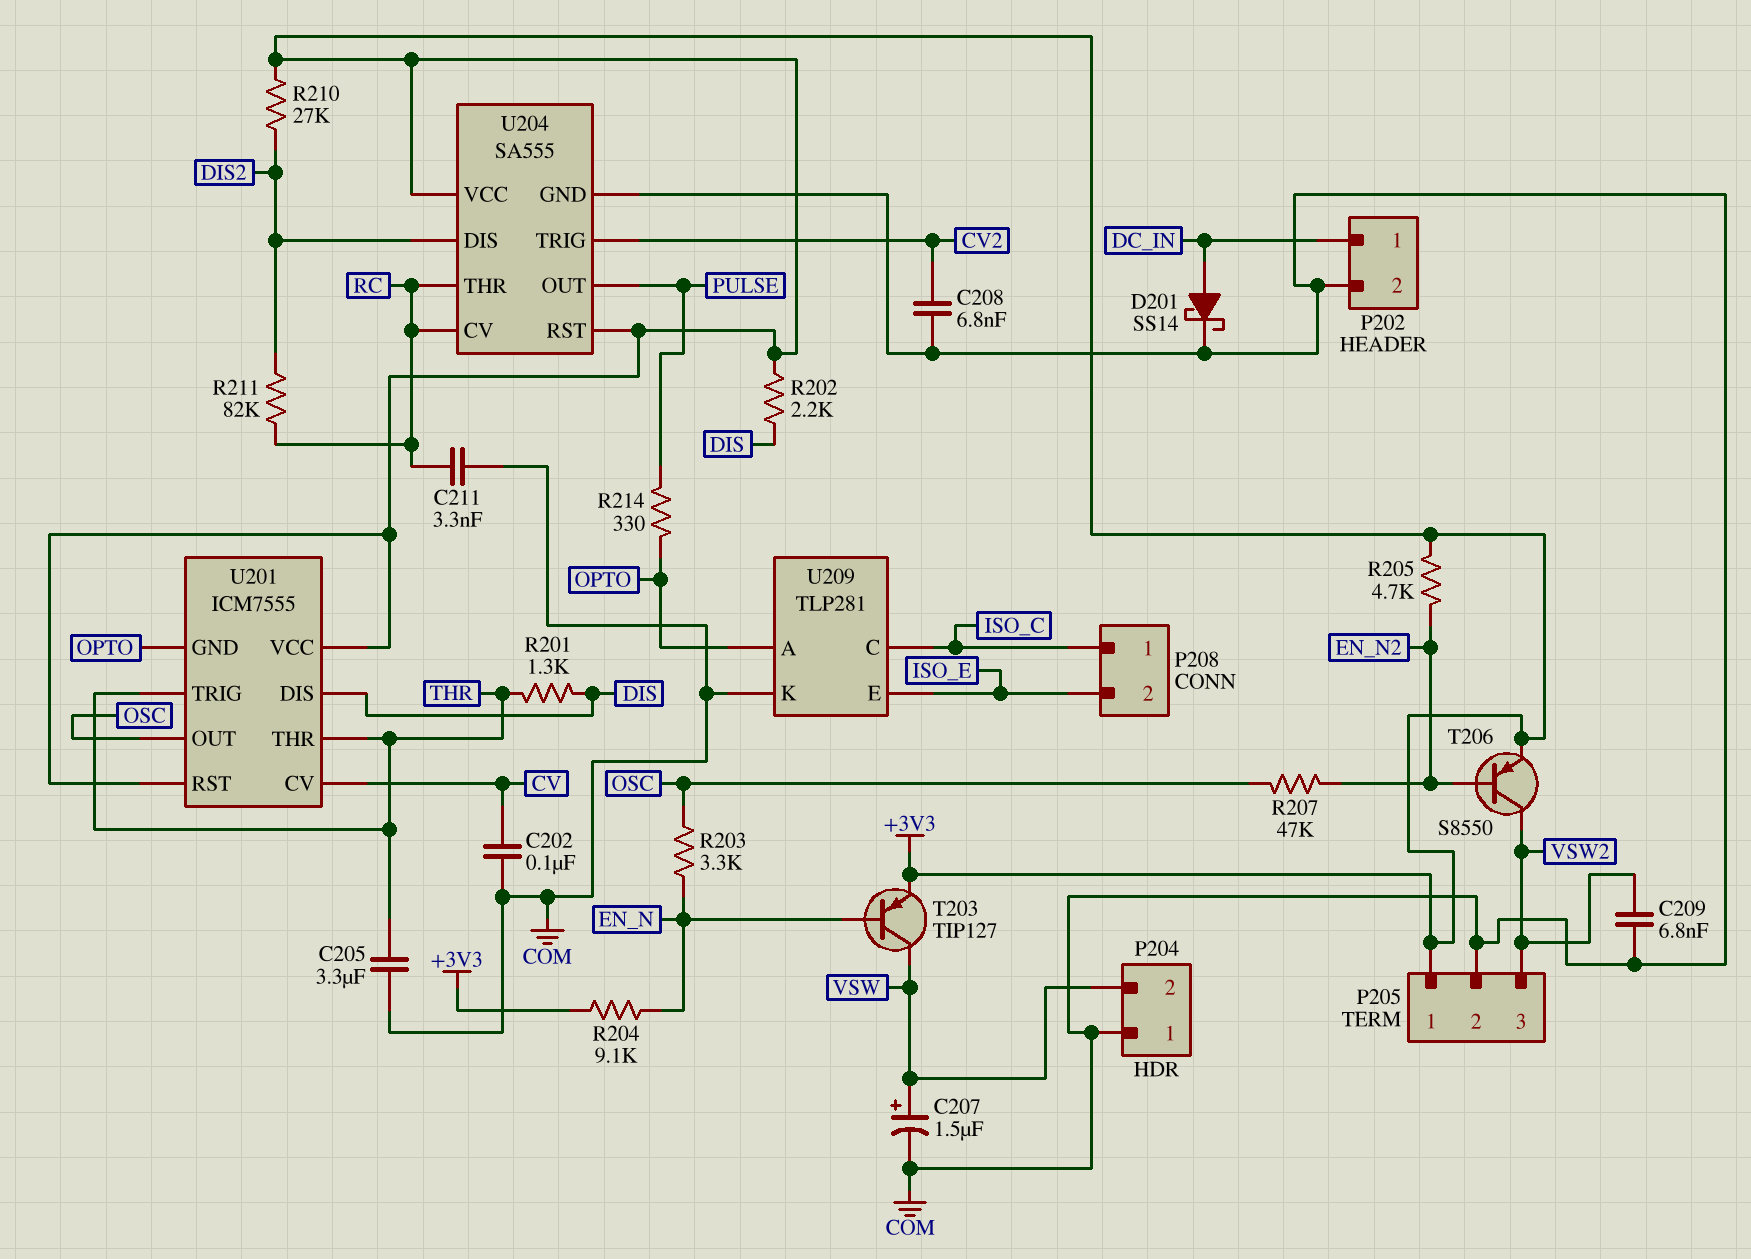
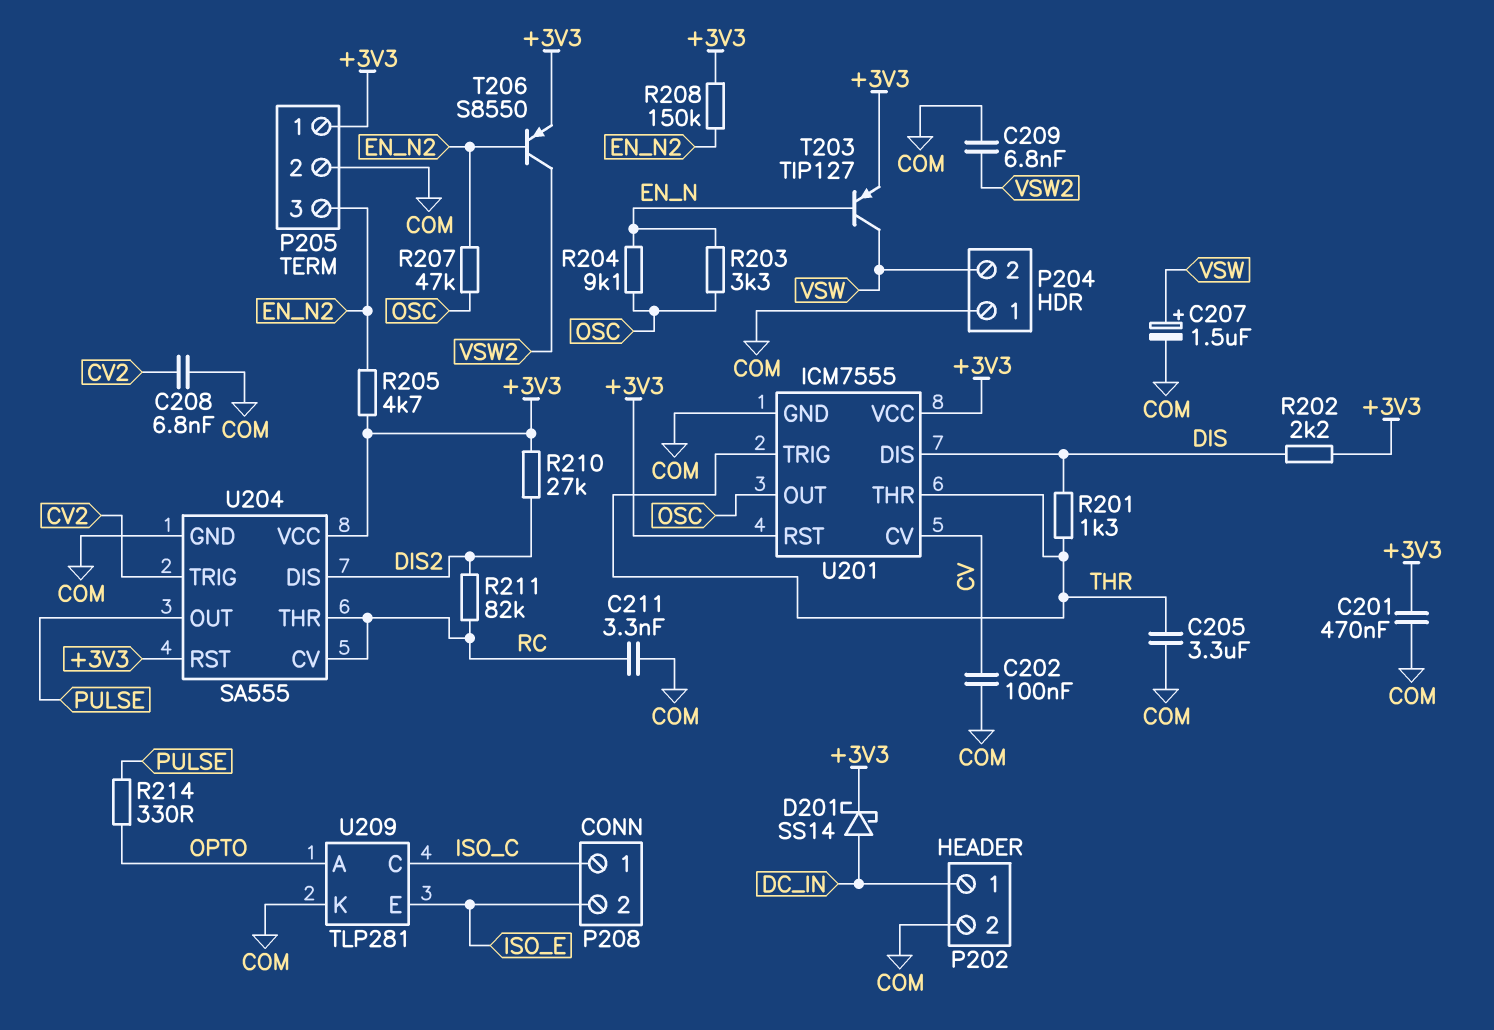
C201: none -> 470nF (+3V3, COM)
D201: schottky SS14 (A DC_IN, K COM) -> schottky SS14 (A DC_IN, K +3V3)
P205 pin 3: VSW2 -> EN_N2
R204: 9.1k (+3V3, EN_N) -> 9.1k (EN_N, OSC)
R208: none -> 150k (+3V3, EN_N2)
U201 pin GND: OPTO -> COM

